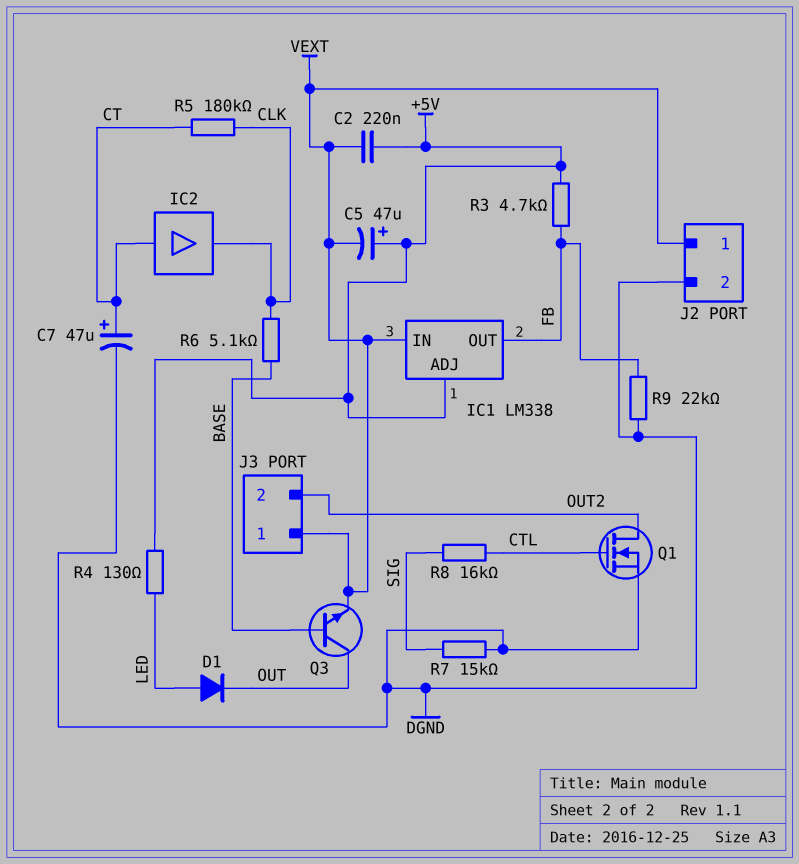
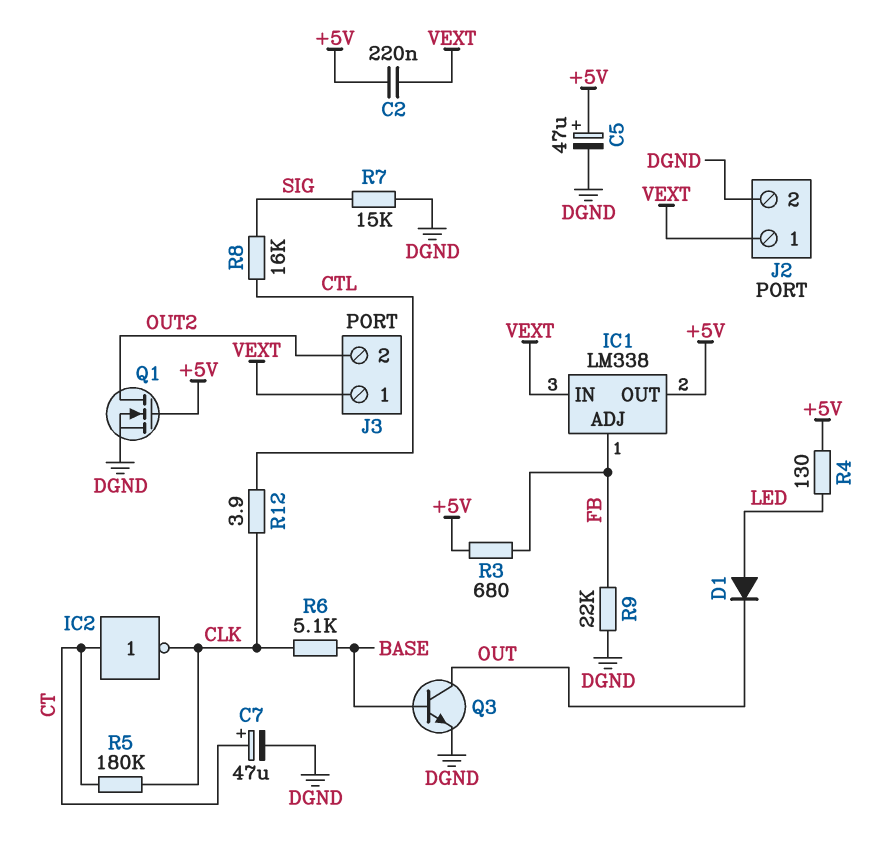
C5: 47uF (plus +5V, minus VEXT) -> 47uF (plus +5V, minus DGND)
IC1 pin ADJ: +5V -> FB
IC1 pin OUT: FB -> +5V
IC2: buffer (in CT, out CLK) -> NOT (in CT, out CLK)
Q1: NMOS (G CTL, D OUT2, S DGND) -> NMOS (G +5V, D OUT2, S DGND)
Q3: NPN (B BASE, C OUT, E VEXT) -> NPN (B BASE, C OUT, E DGND)
R3: 4.7k (+5V, FB) -> 680 (+5V, FB)
R12: none -> 3.9 (CLK, CTL)

